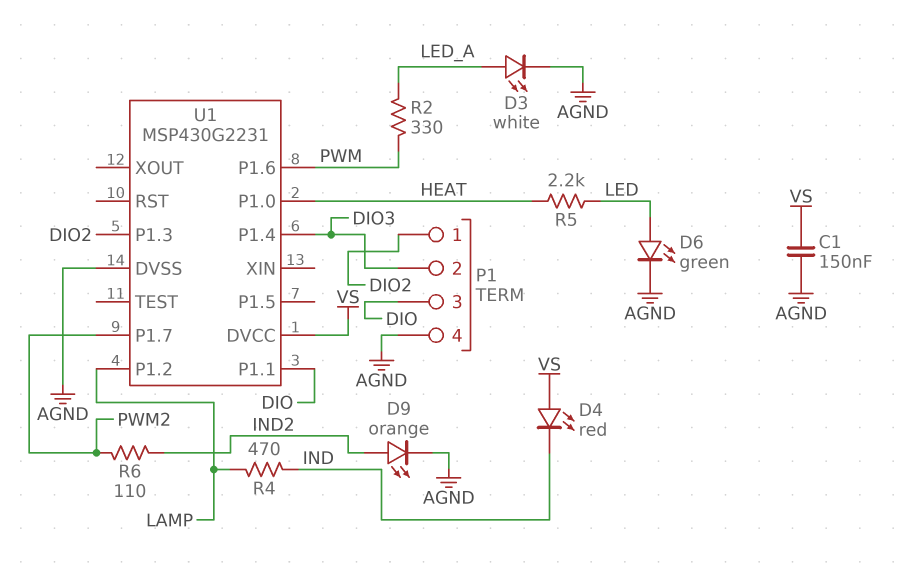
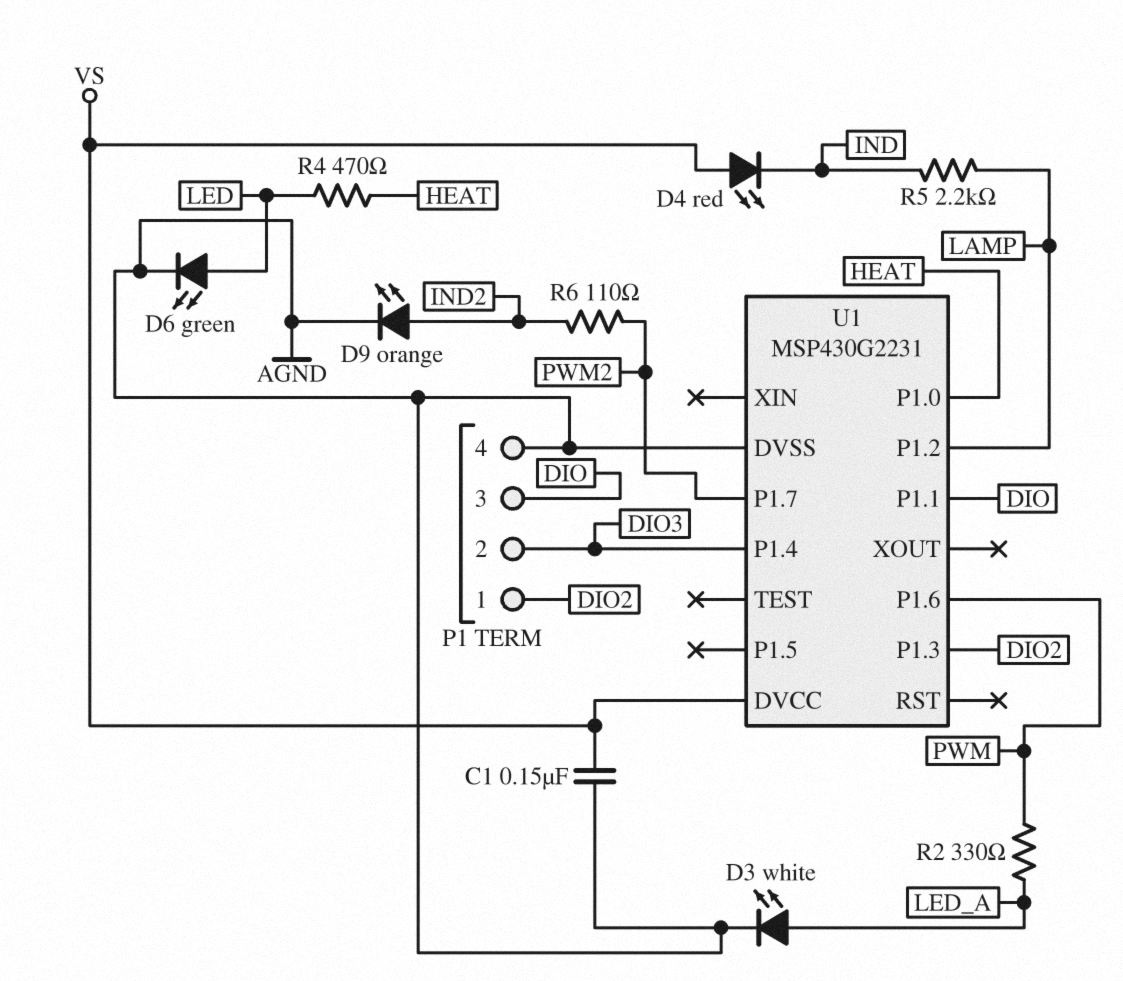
R4: 470 (IND, LAMP) -> 470 (HEAT, LED)
R5: 2.2k (HEAT, LED) -> 2.2k (IND, LAMP)

